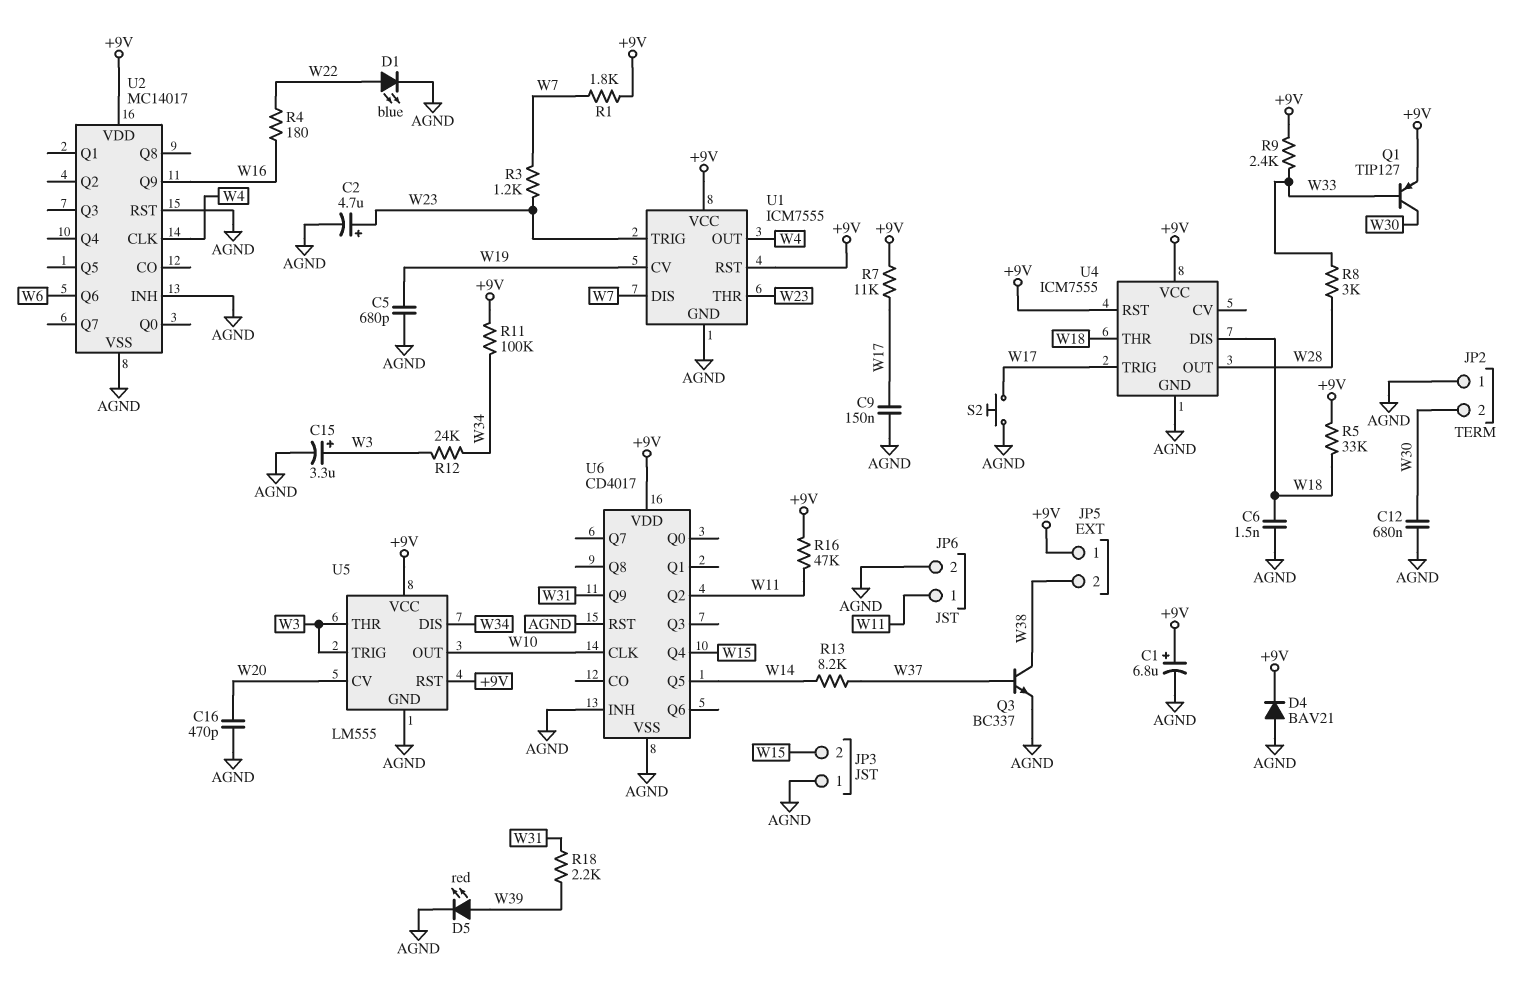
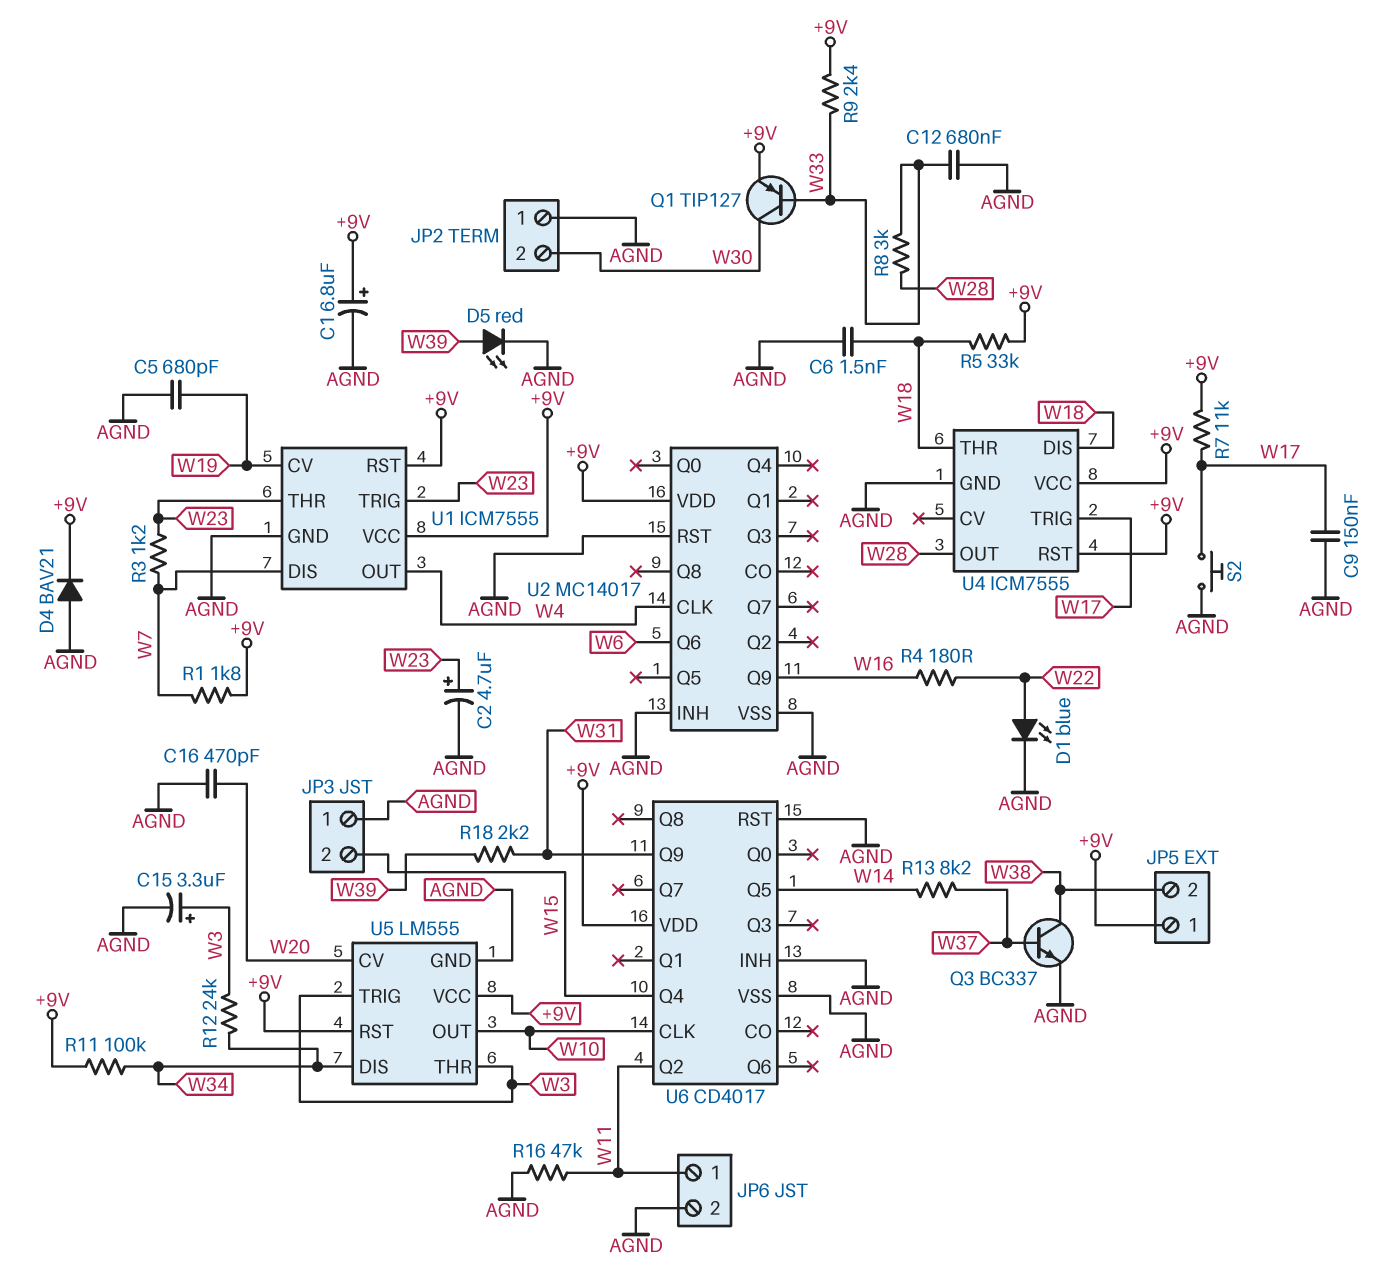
C12: 680nF (AGND, W30) -> 680nF (AGND, W33)
R16: 47k (+9V, W11) -> 47k (AGND, W11)

